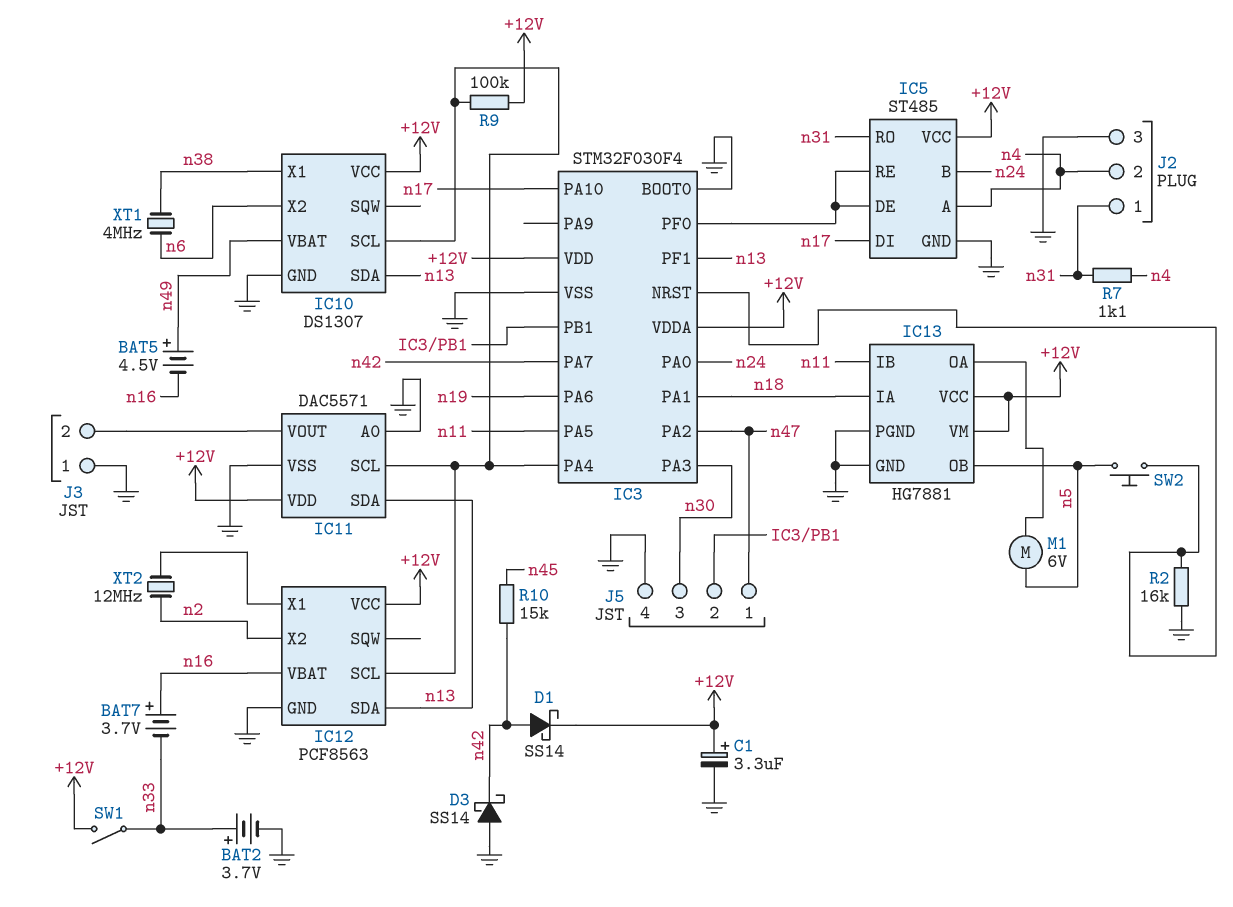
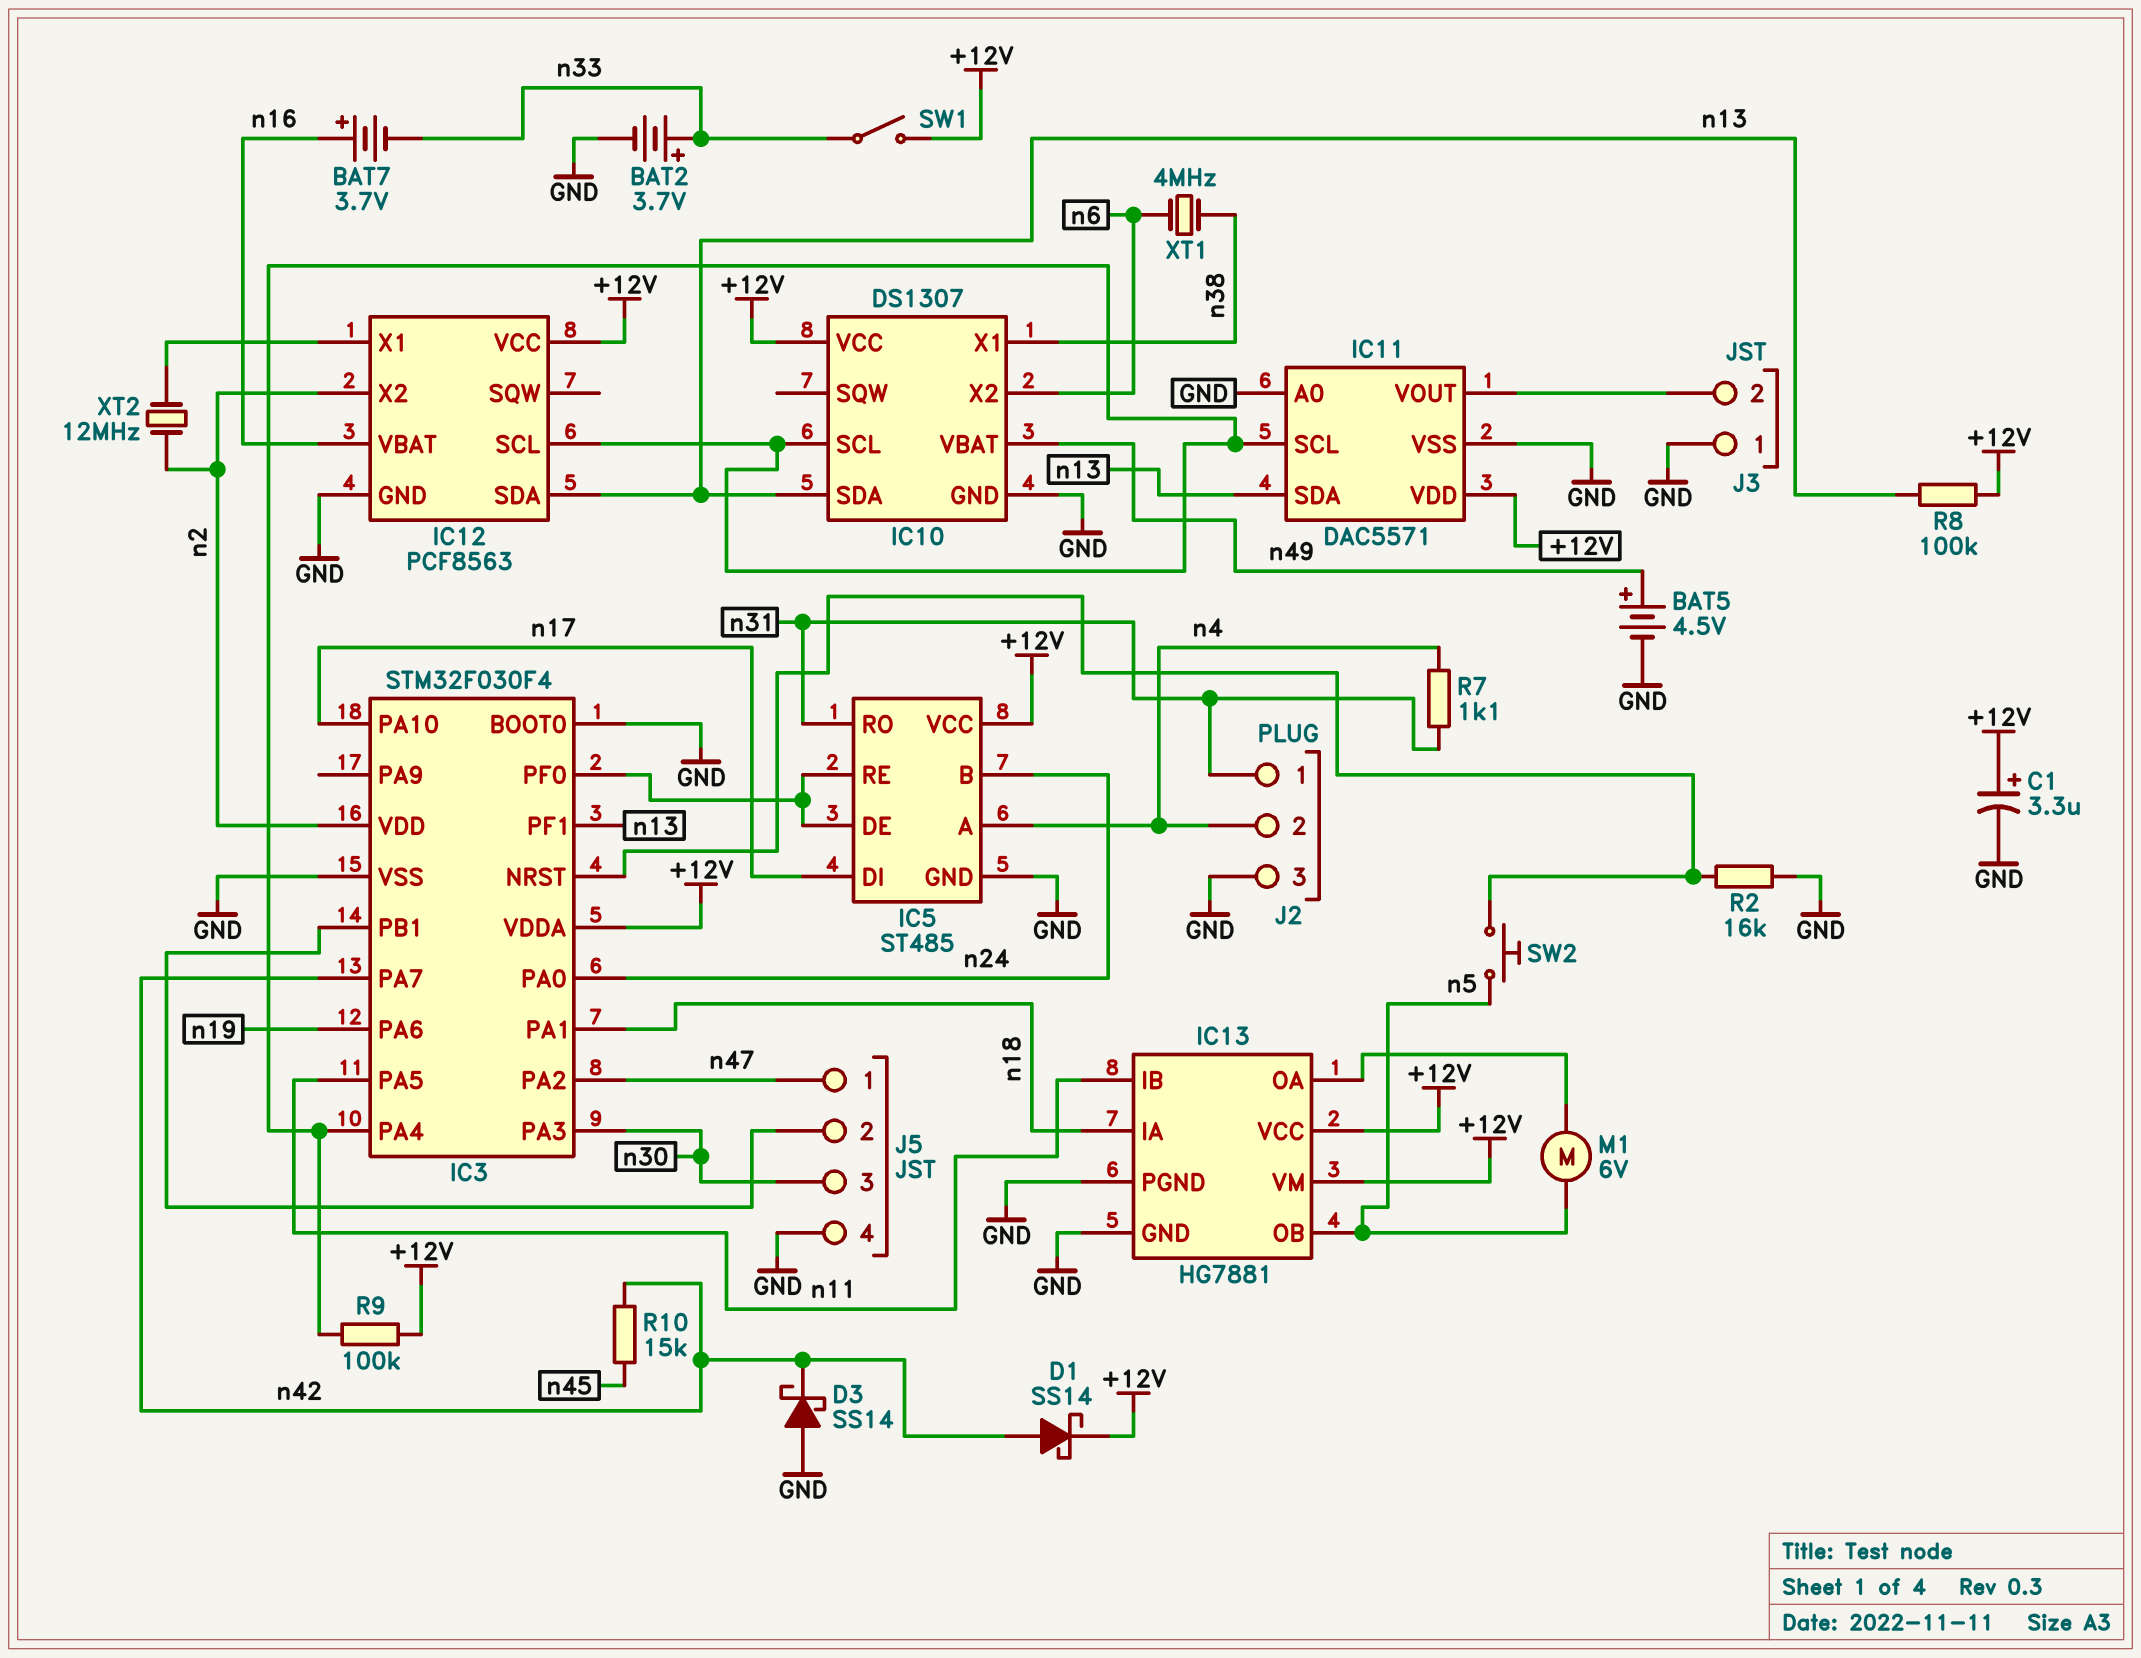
BAT5: 4.5V (plus n49, minus n16) -> 4.5V (plus n49, minus GND)
IC3 pin VDD: +12V -> n2
R8: none -> 100k (+12V, n13)

